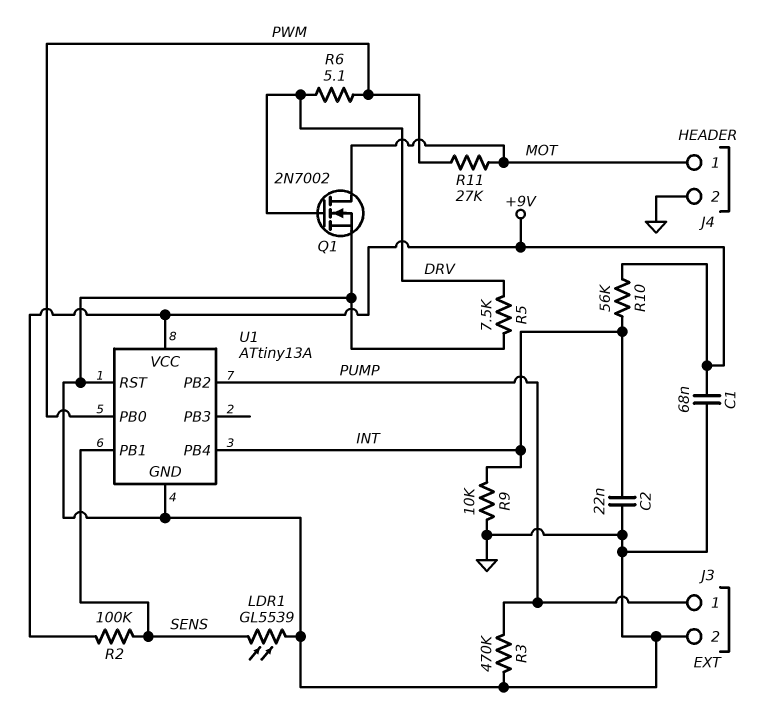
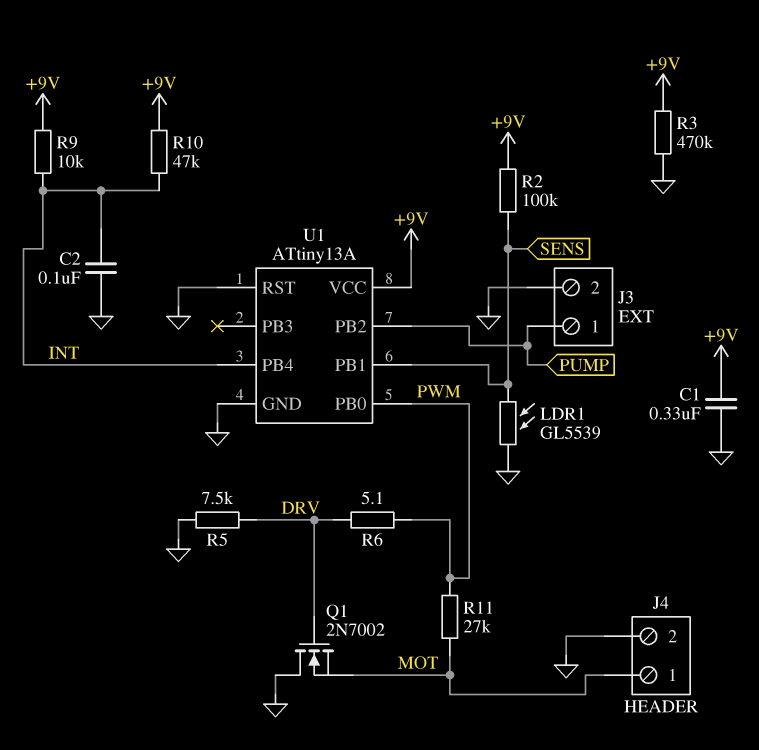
C1: 68nF (+9V, GND) -> 330nF (+9V, GND)
C2: 22nF (GND, INT) -> 100nF (GND, INT)
Q1: NMOS 2N7002 (G DRV, D MOT, S GND) -> NMOS 2N7002 (G DRV, D GND, S MOT)
R3: 470k (GND, PUMP) -> 470k (+9V, GND)
R9: 10k (GND, INT) -> 10k (+9V, INT)
R10: 56k (+9V, INT) -> 47k (+9V, INT)

